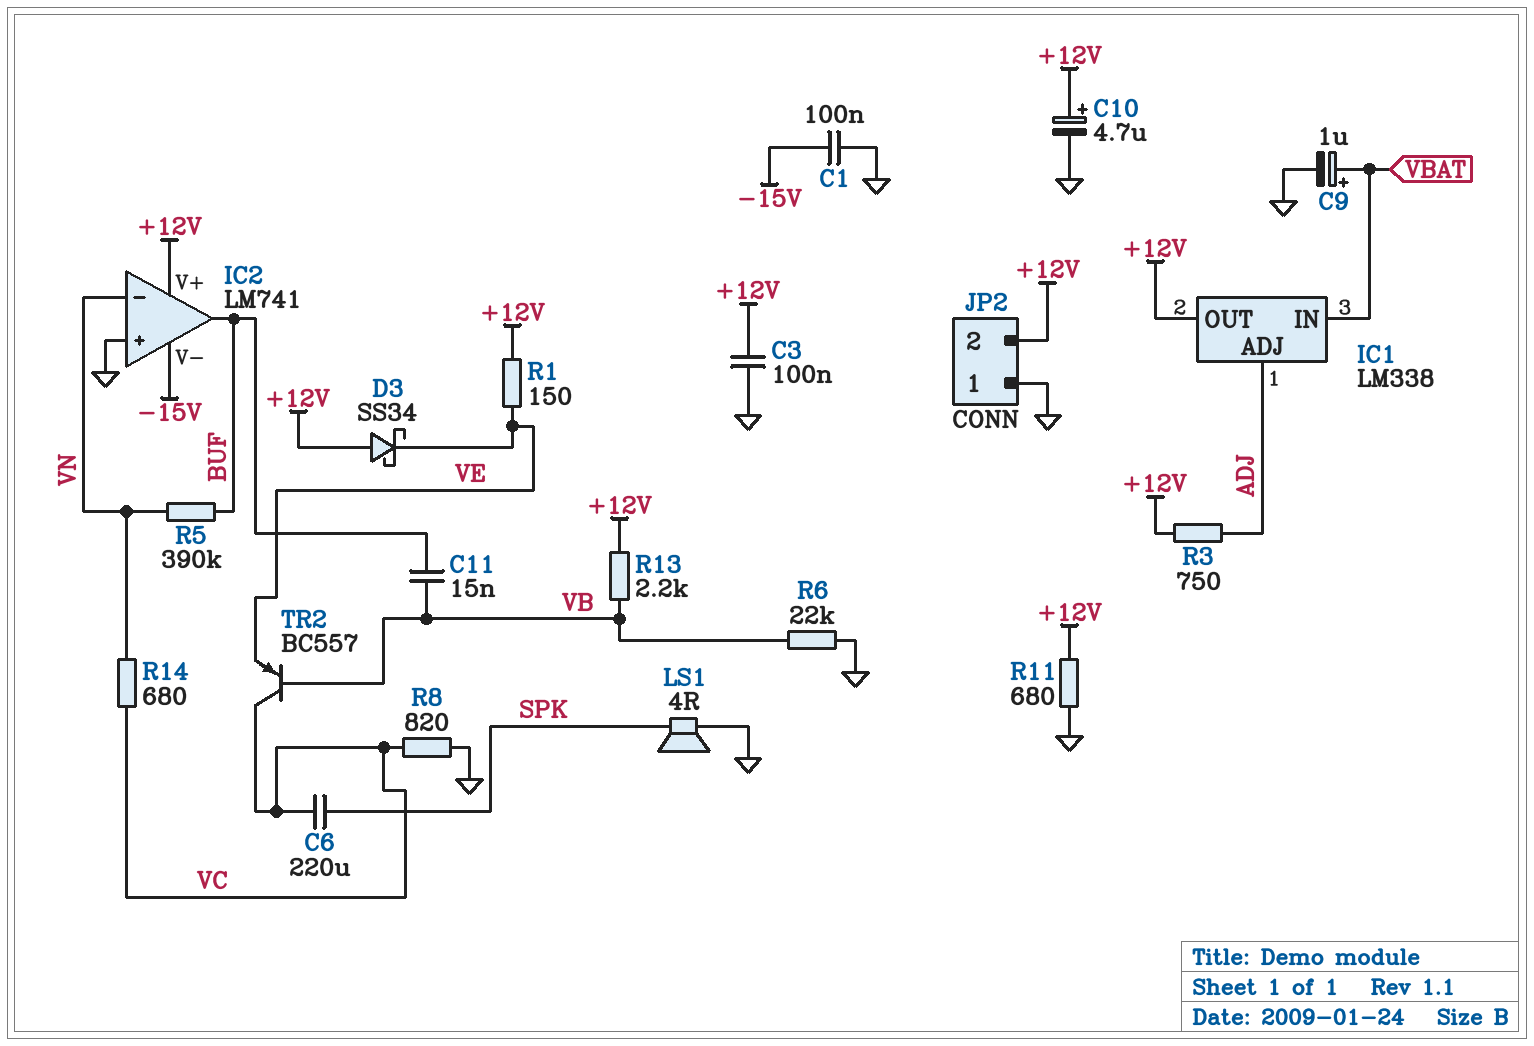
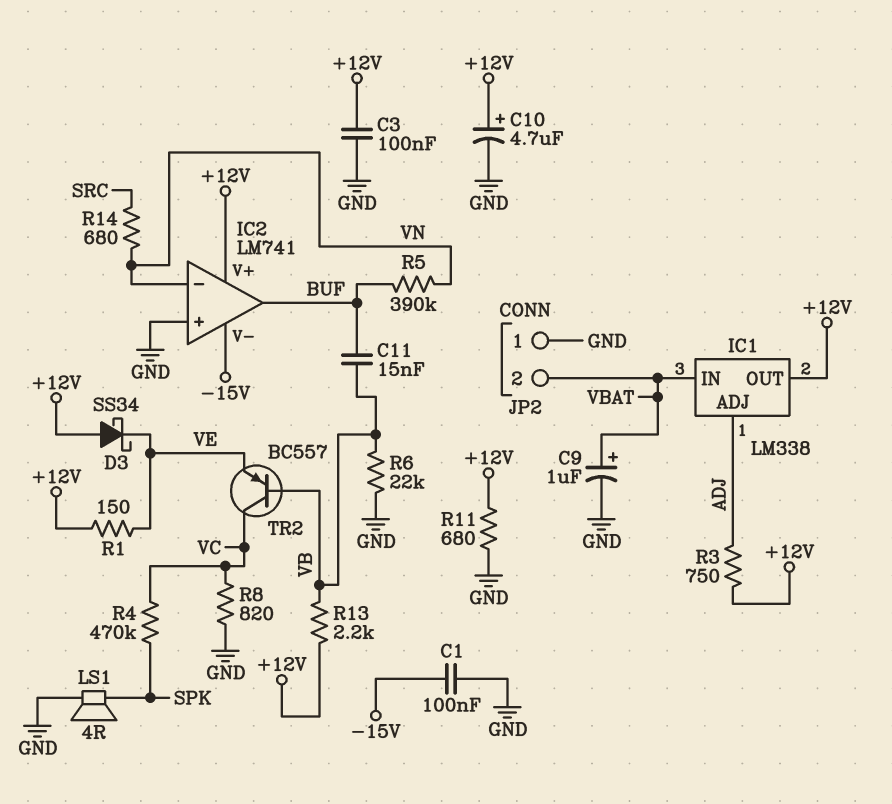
C6: 220uF (SPK, VC) -> none
JP2 pin 2: +12V -> VBAT
R4: none -> 470k (SPK, VC)
R14: 680 (VC, VN) -> 680 (SRC, VN)

